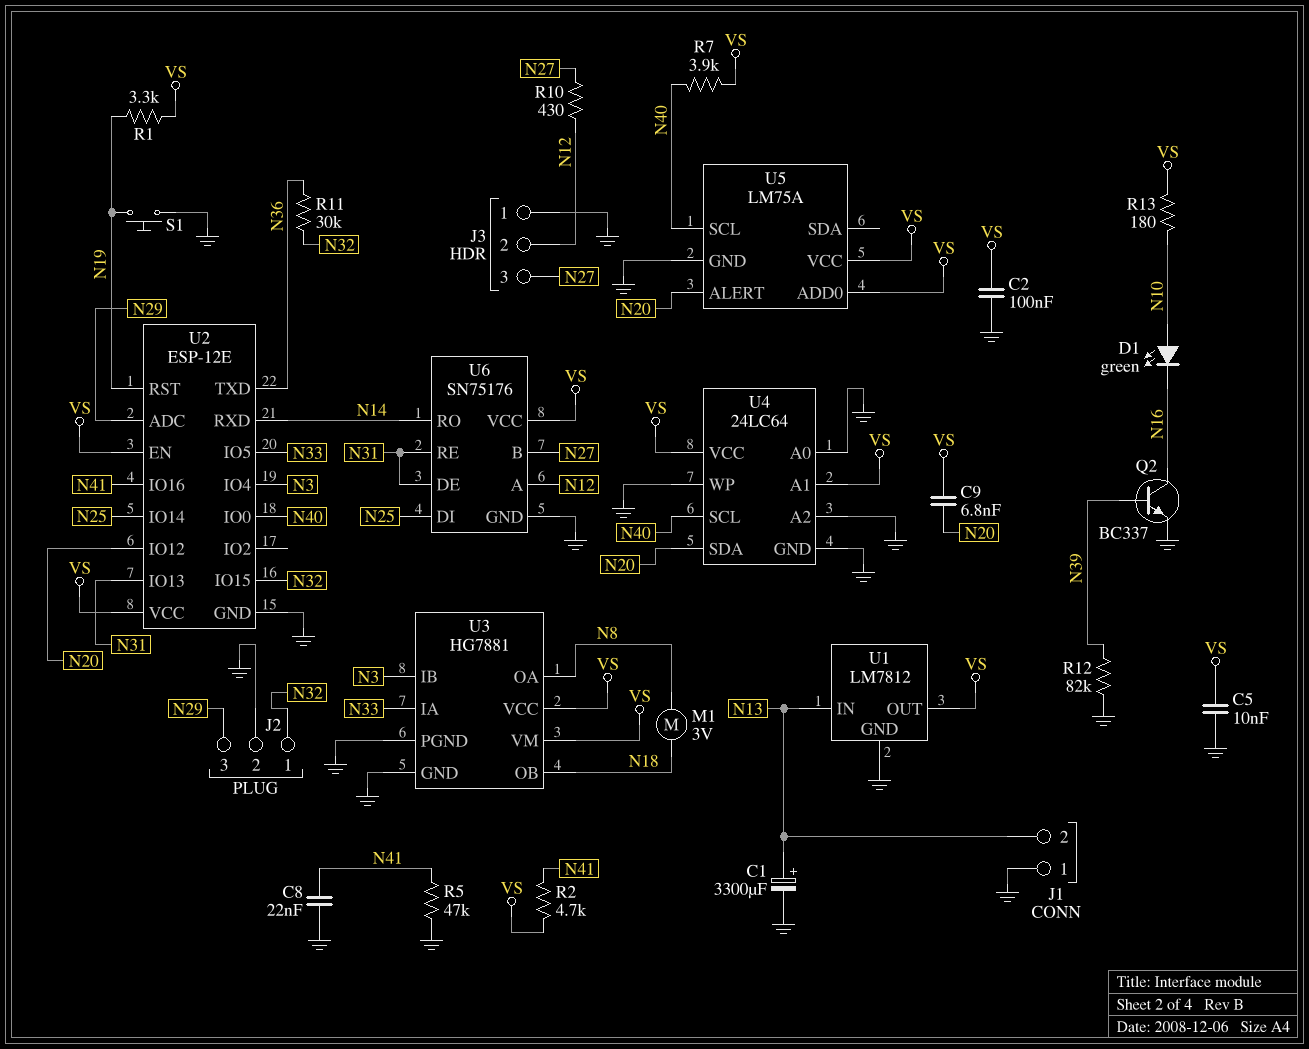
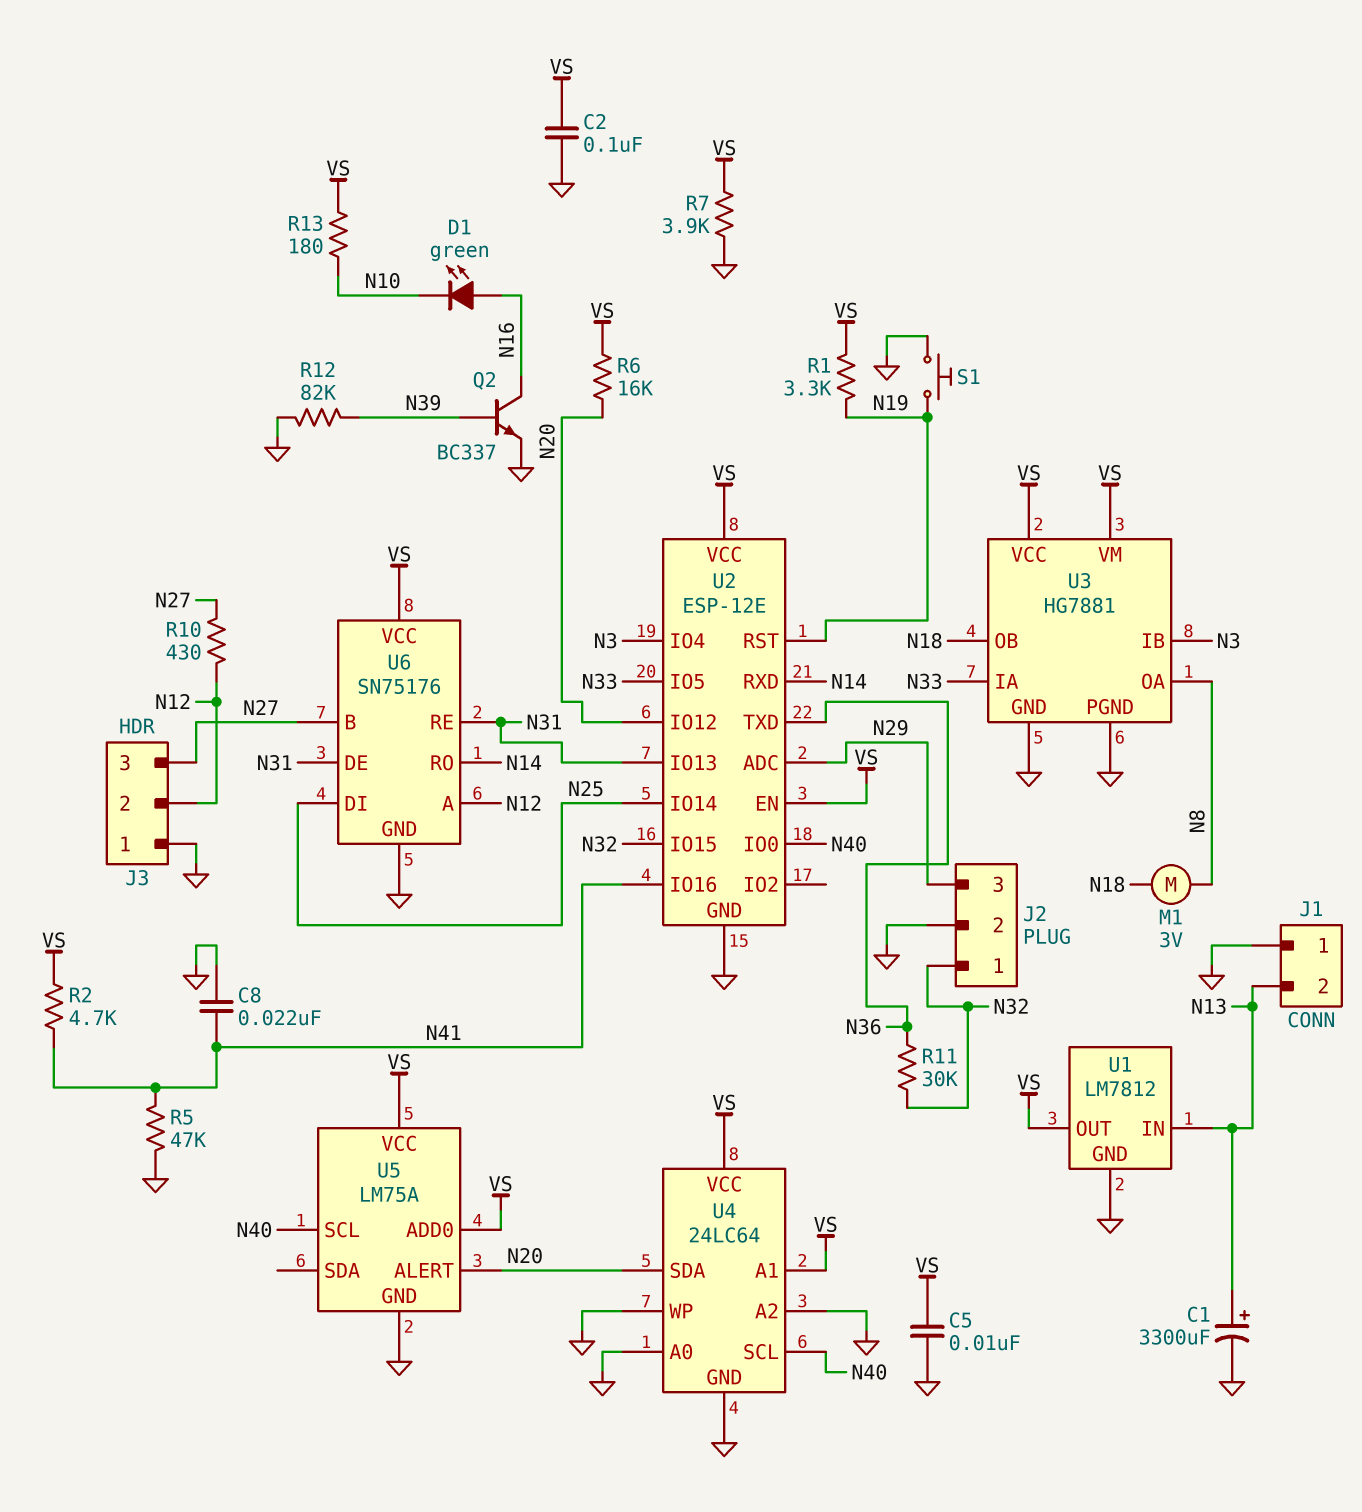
C9: 6.8nF (N20, VS) -> none
D1: LED green (A N10, K N16) -> LED green (A N16, K N10)
R6: none -> 16k (N20, VS)
R7: 3.9k (N40, VS) -> 3.9k (GND, VS)

